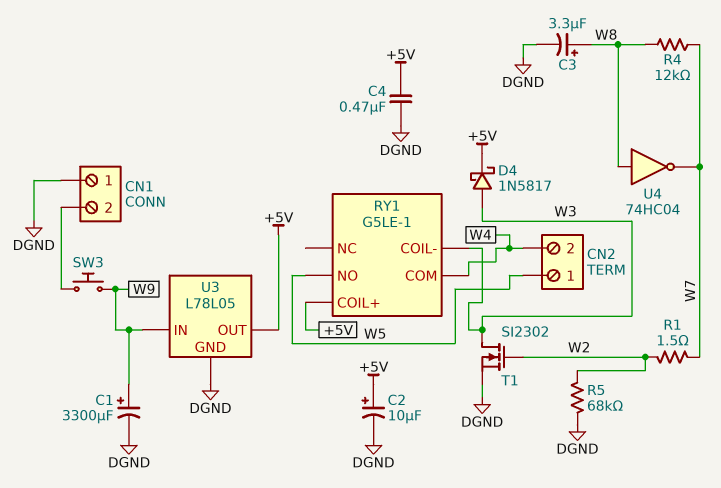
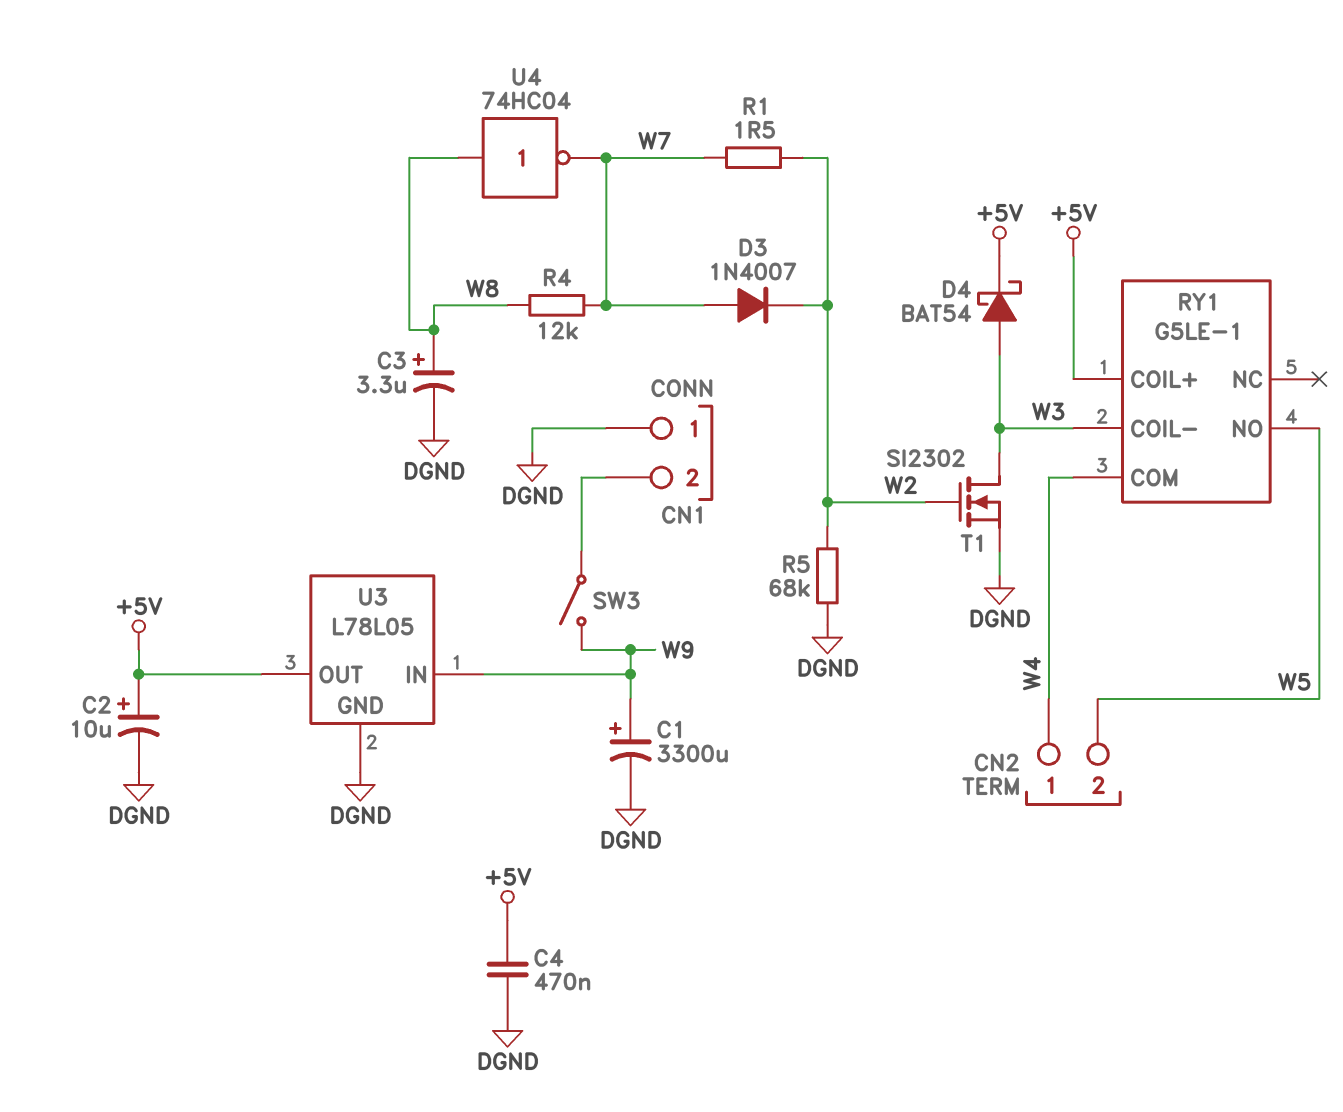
CN2 pin 1: W5 -> W4
CN2 pin 2: W4 -> W5
D3: none -> diode 1N4007 (A W7, K W2)
D4: schottky 1N5817 (A W3, K +5V) -> schottky BAT54 (A W3, K +5V)
SW3: button (CN1/2, W9) -> switch (CN1/2, W9)

